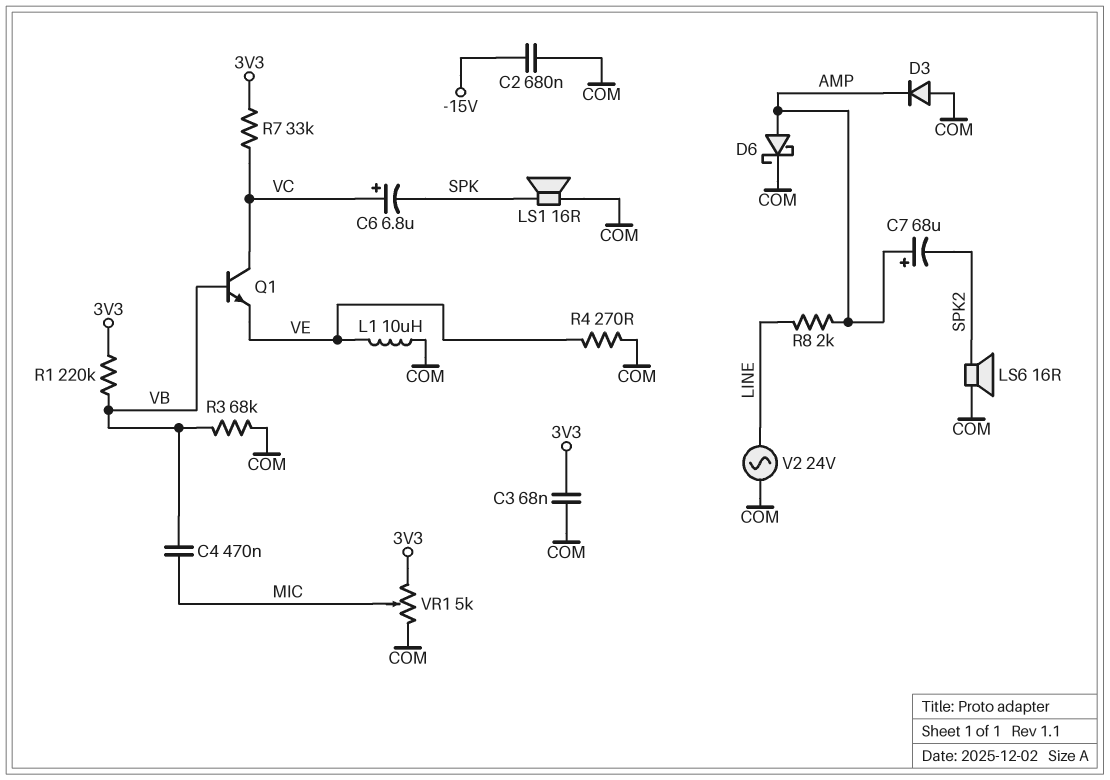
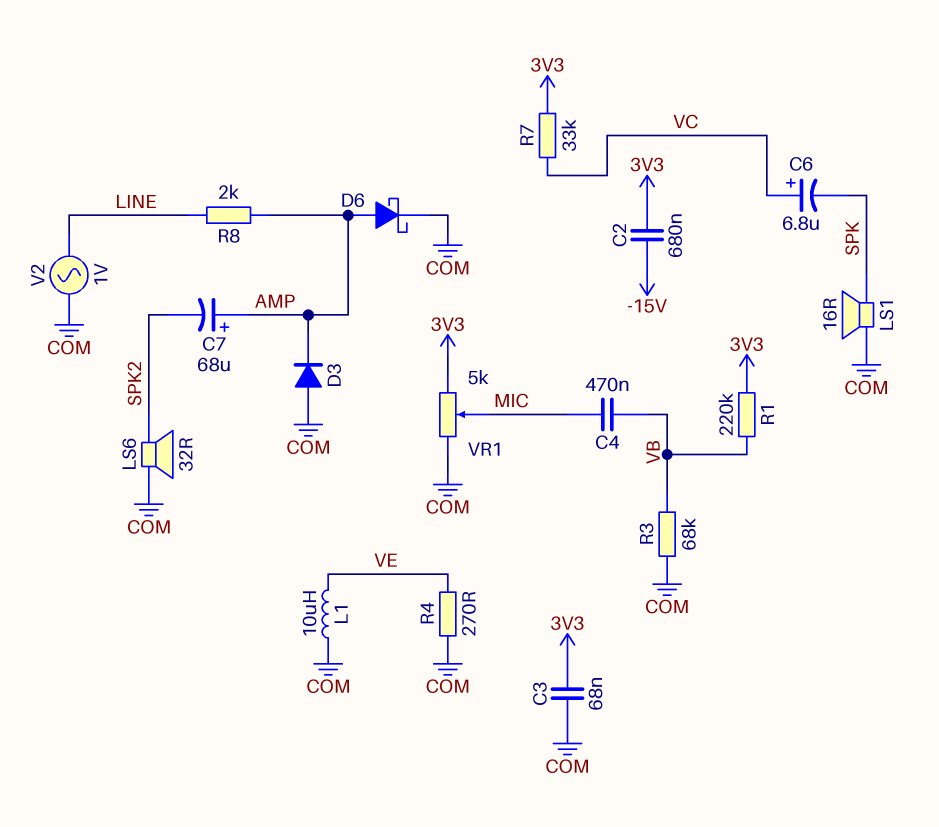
C2: 680nF (-15V, COM) -> 680nF (-15V, 3V3)
LS6: speaker 16R (COM, SPK2) -> speaker 32R (COM, SPK2)
Q1: NPN (B VB, C VC, E VE) -> none
V2: AC 24V (COM, LINE) -> AC 1V (COM, LINE)

